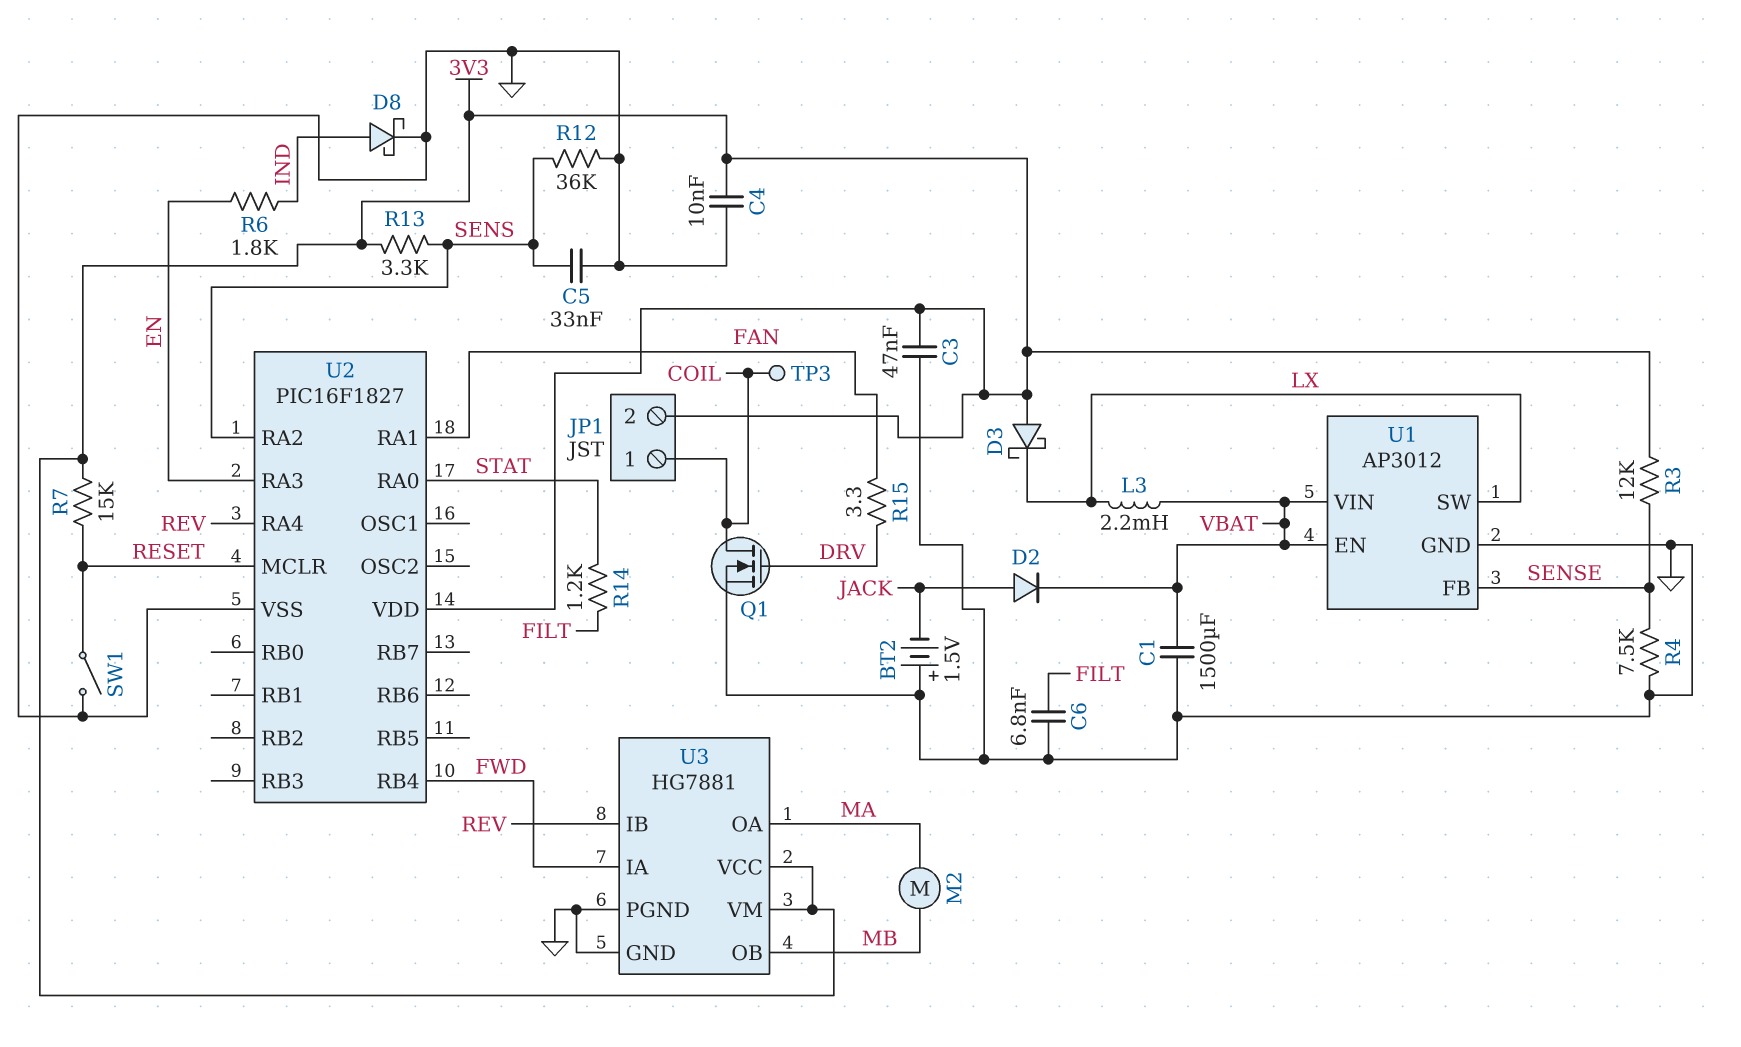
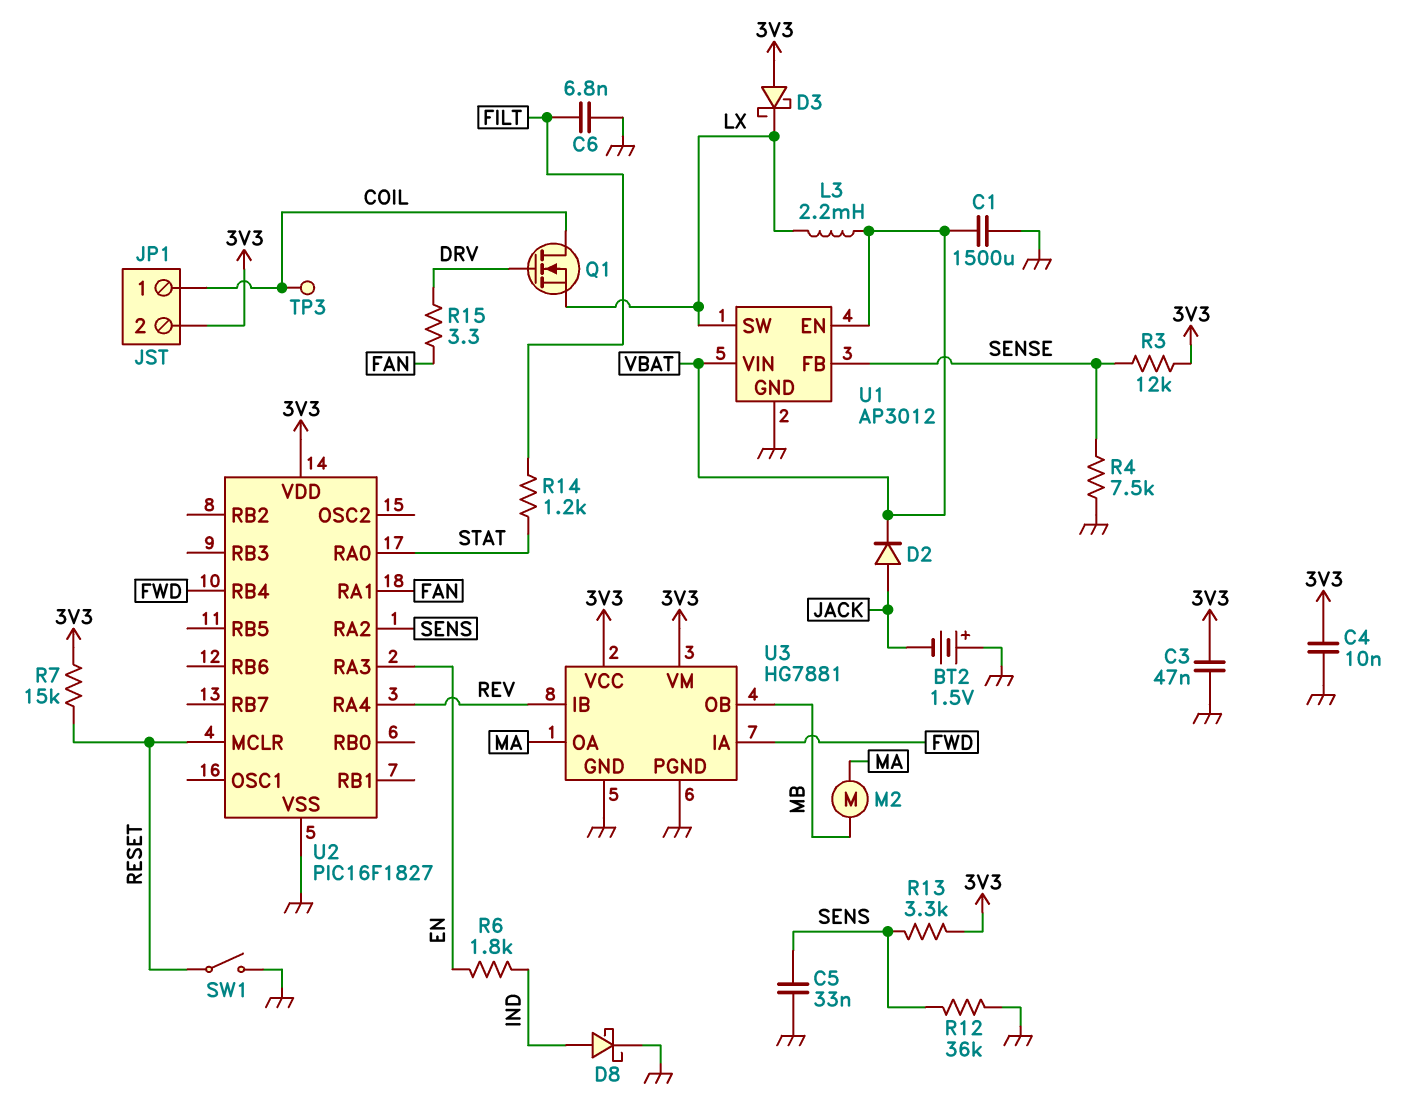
Q1: NMOS (G DRV, D COIL, S GND) -> NMOS (G DRV, D COIL, S LX)

